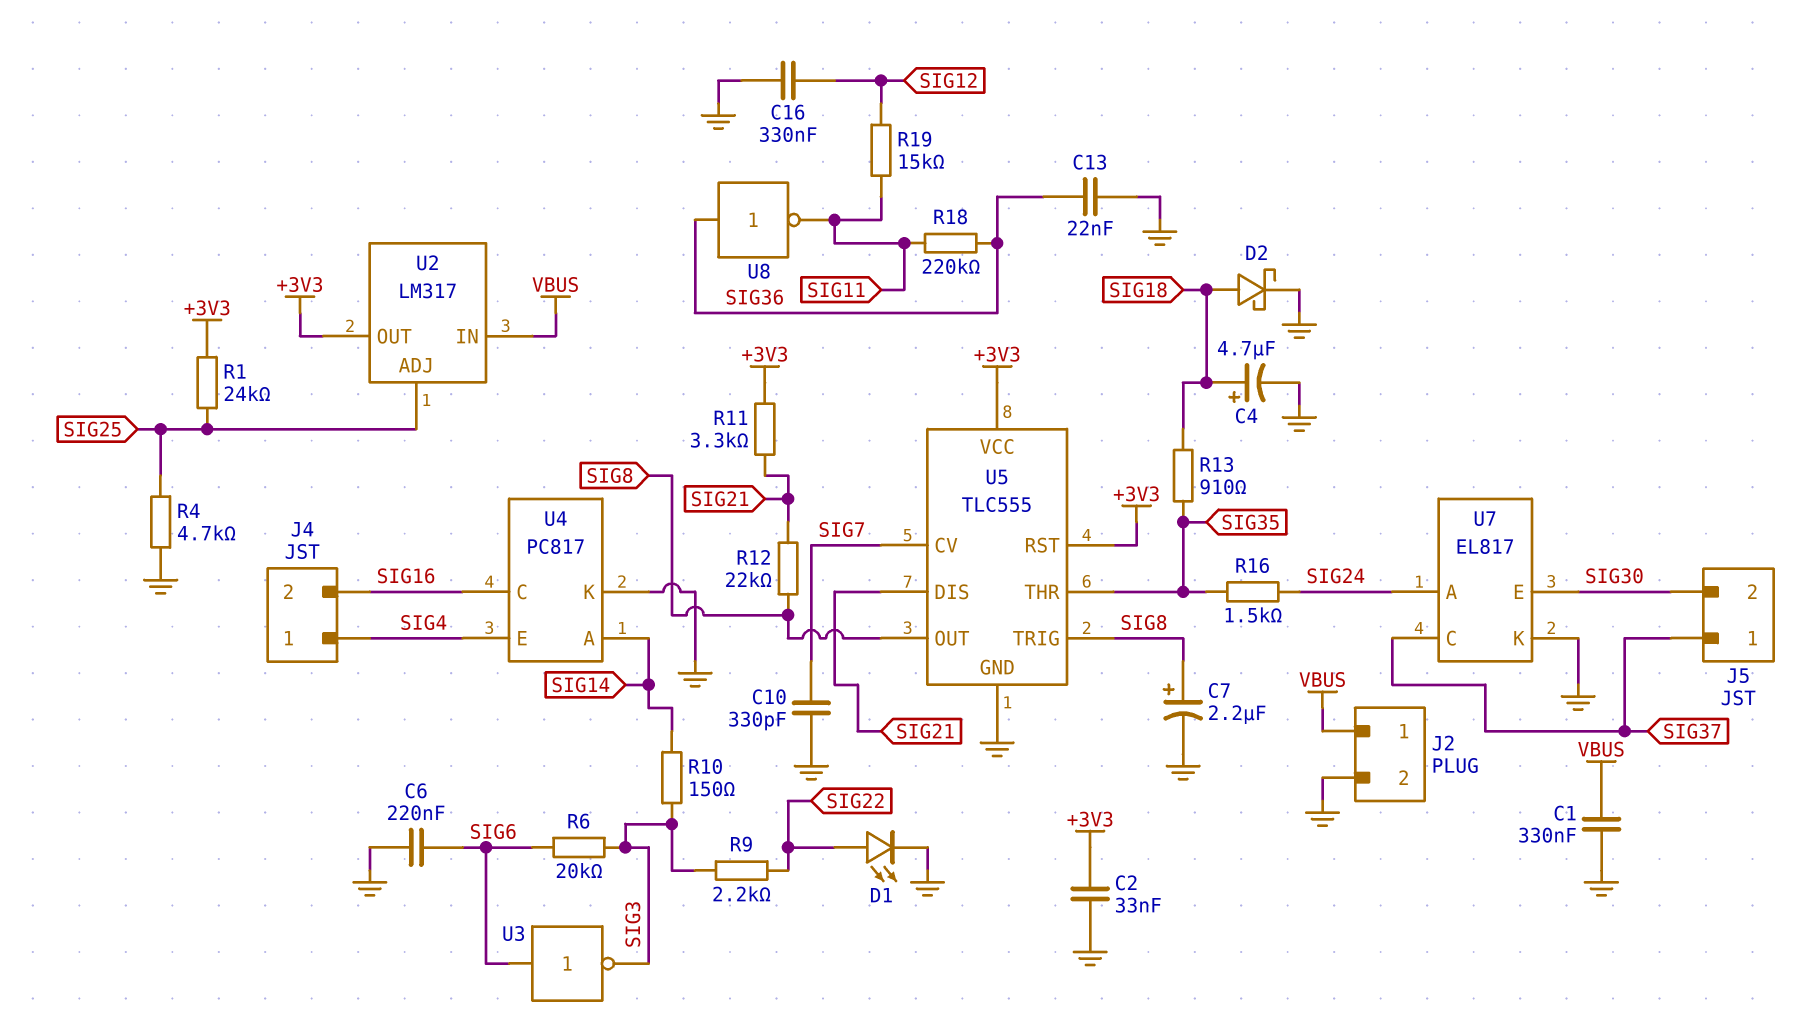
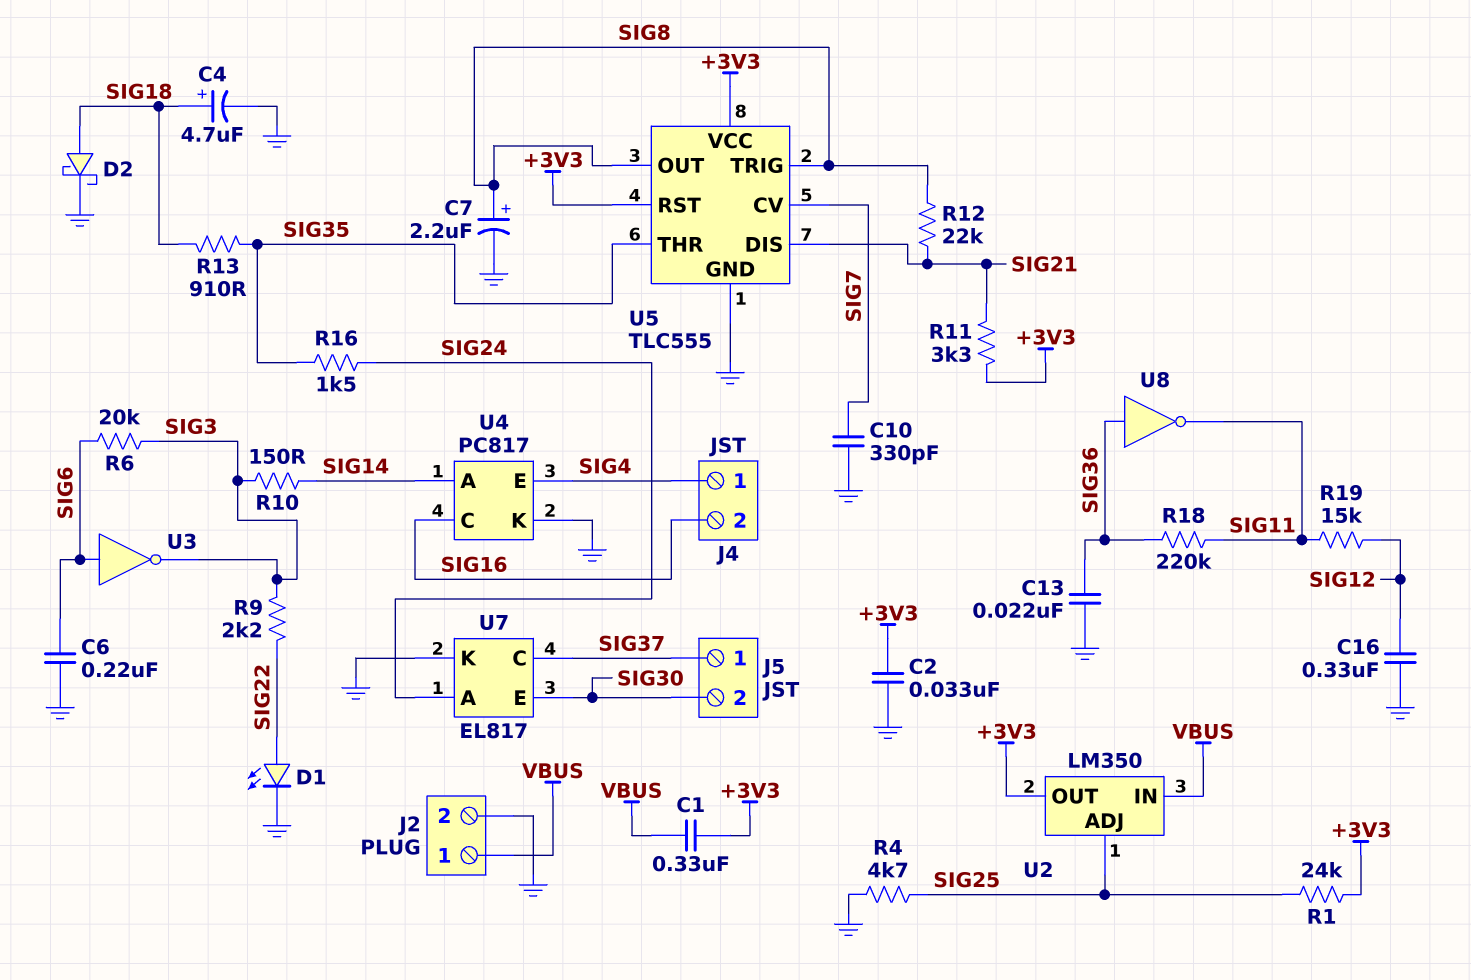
C1: 330nF (GND, VBUS) -> 330nF (+3V3, VBUS)
U2: LM317 -> LM350

